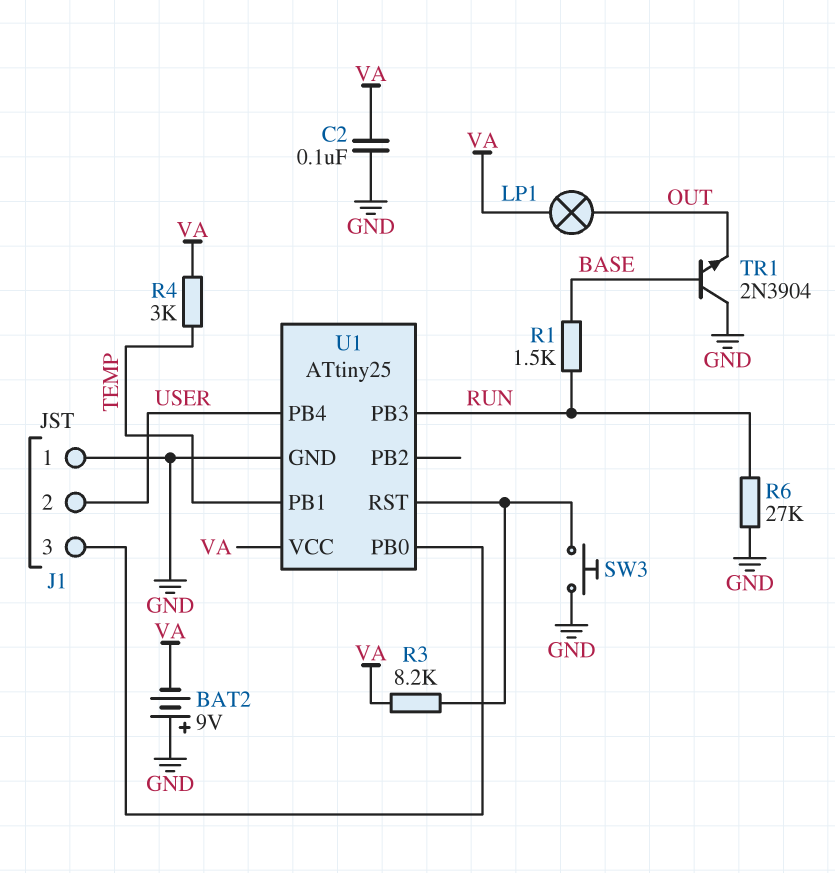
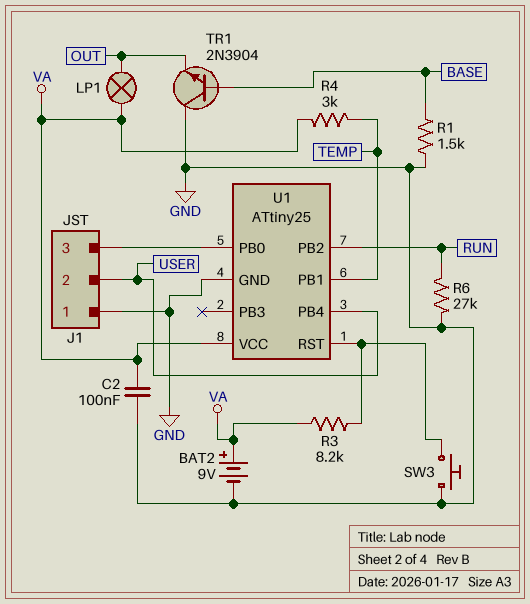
BAT2: 9V (plus GND, minus VA) -> 9V (plus VA, minus GND)
R1: 1.5k (BASE, RUN) -> 1.5k (BASE, GND)
U1 pin PB2: none -> RUN
U1 pin PB3: RUN -> none

